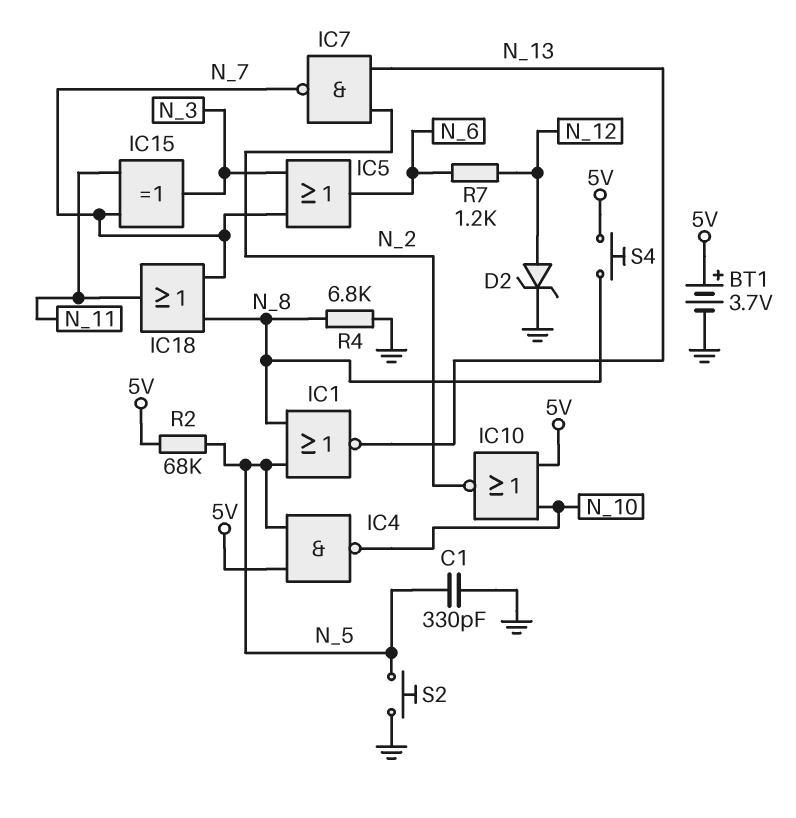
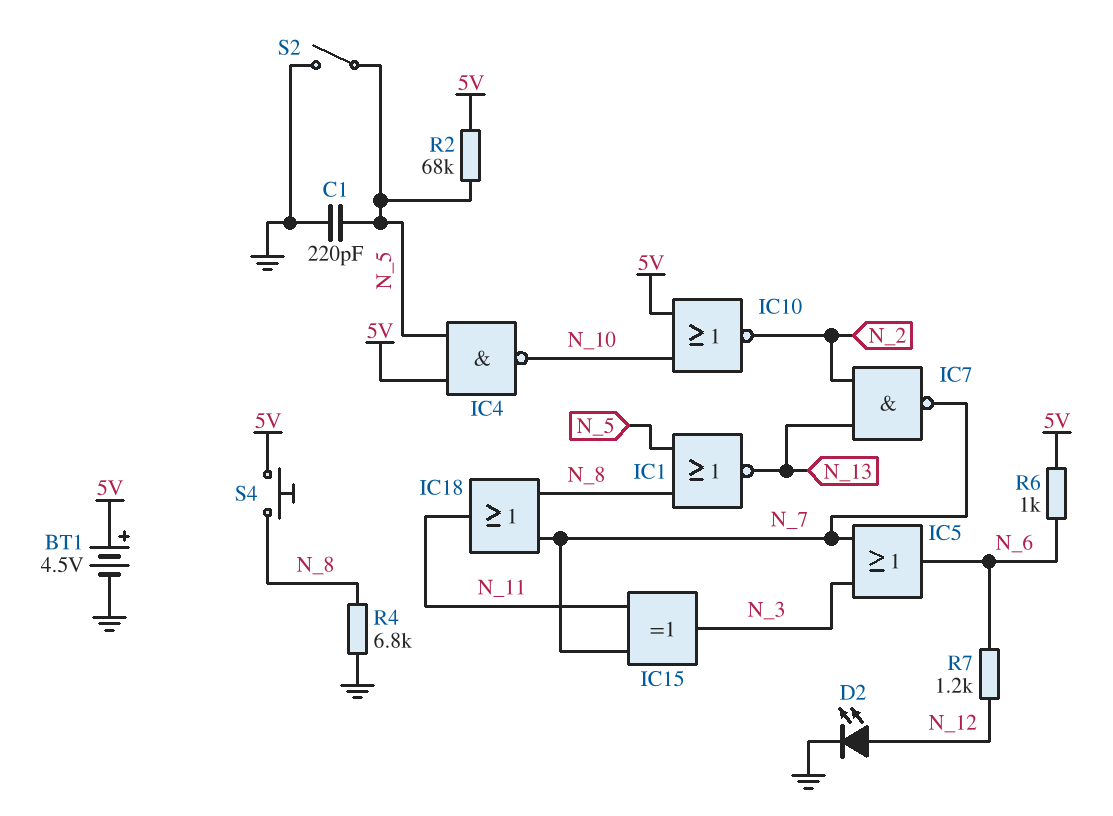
BT1: 3.7V (plus 5V, minus GND) -> 4.5V (plus 5V, minus GND)
C1: 330pF (GND, N_5) -> 220pF (GND, N_5)
D2: zener (A N_12, K GND) -> LED (A N_12, K GND)
R6: none -> 1k (5V, N_6)
S2: button (GND, N_5) -> switch (GND, N_5)

